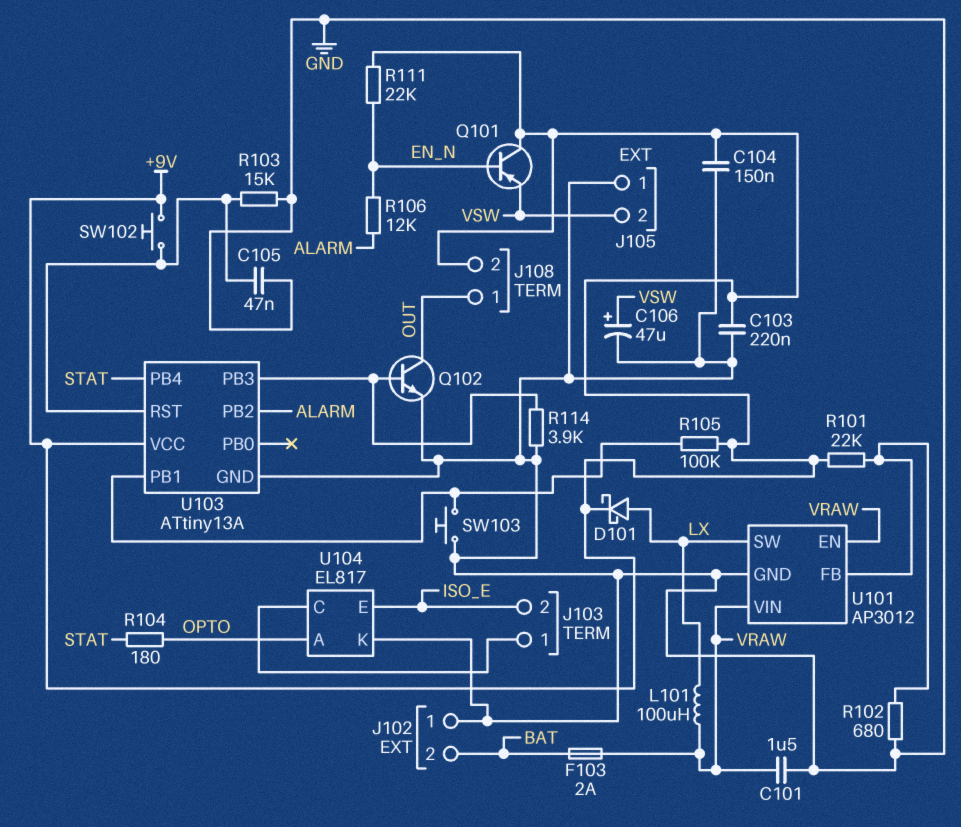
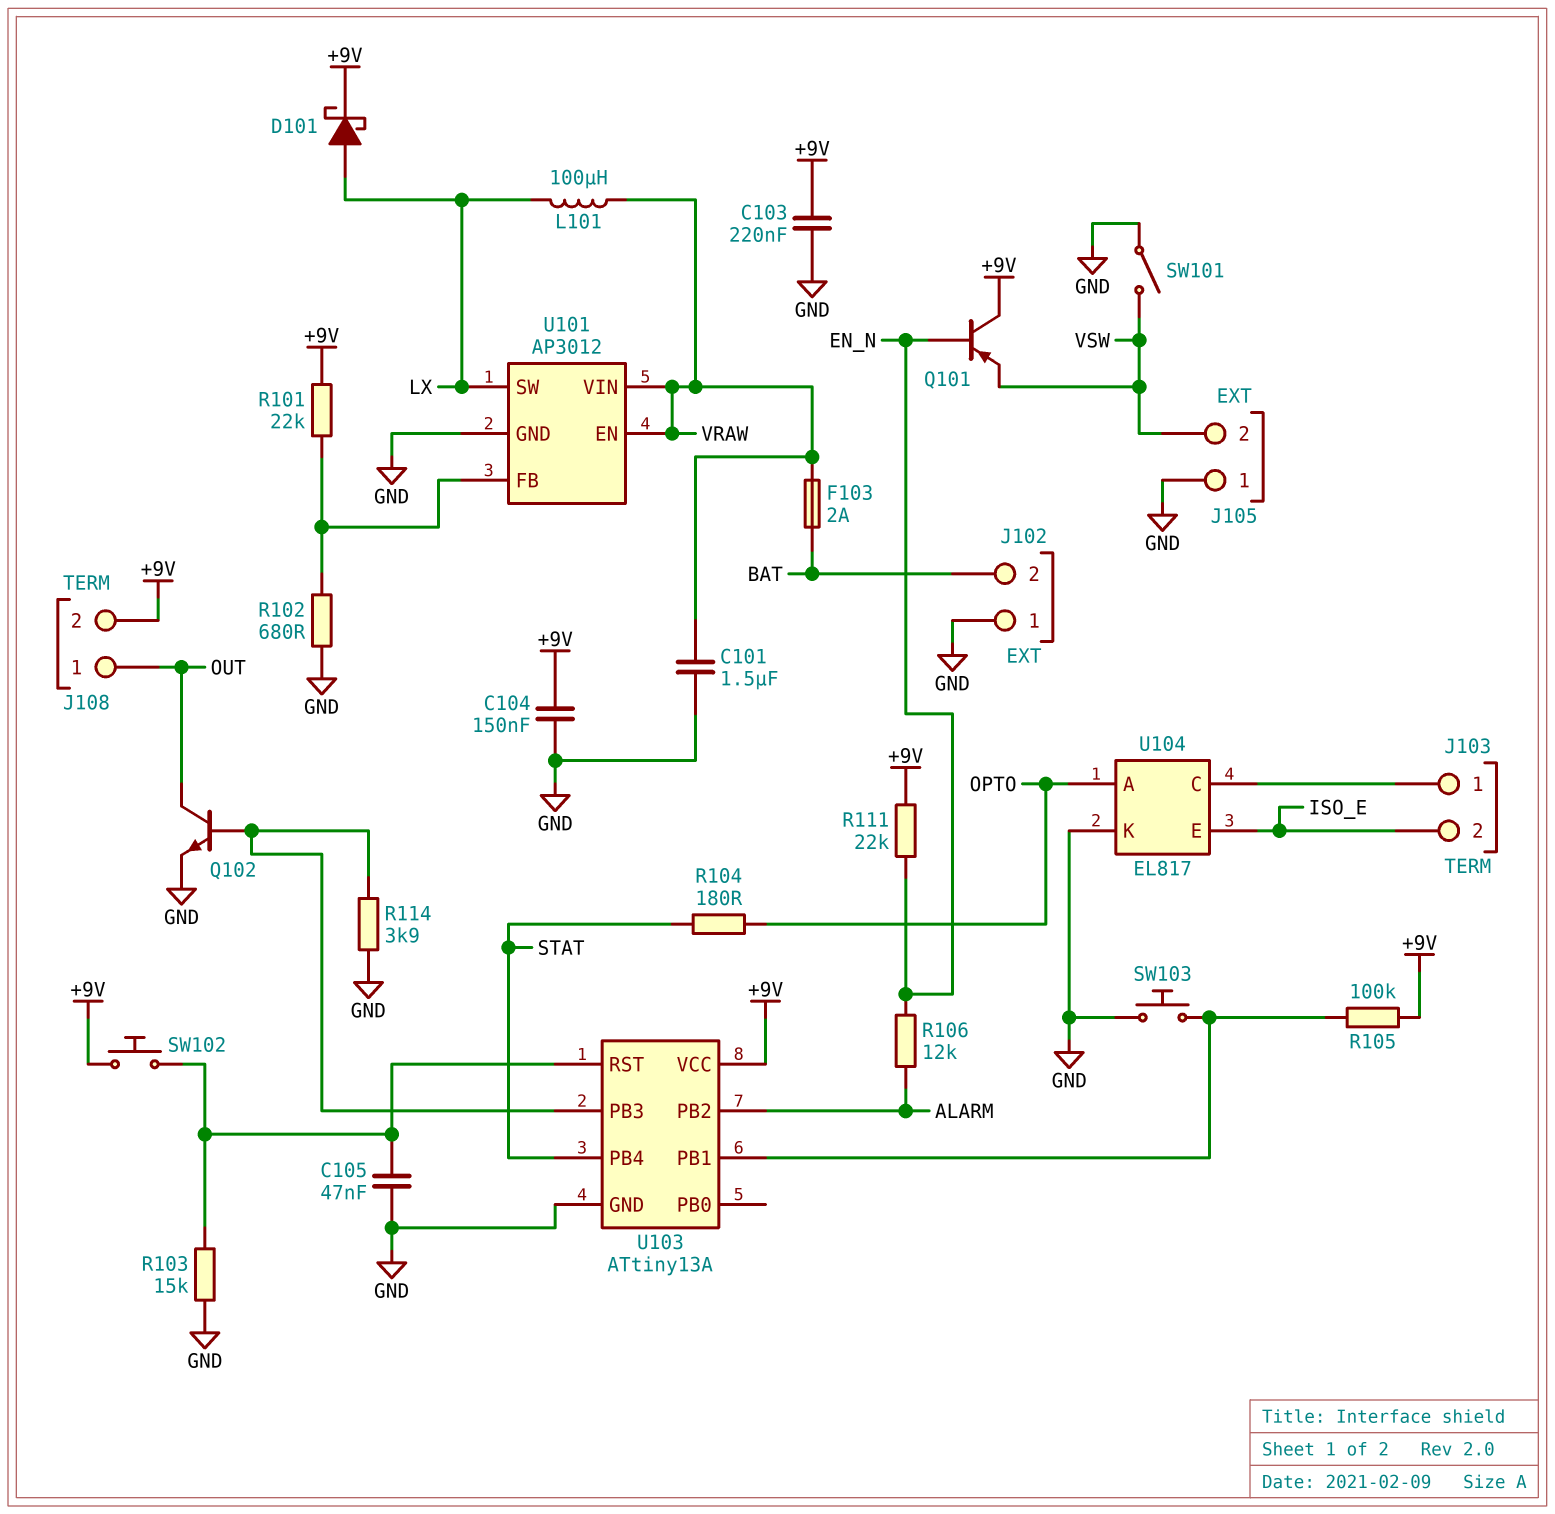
C106: 47uF (plus VSW, minus GND) -> none
SW101: none -> switch (GND, VSW)

